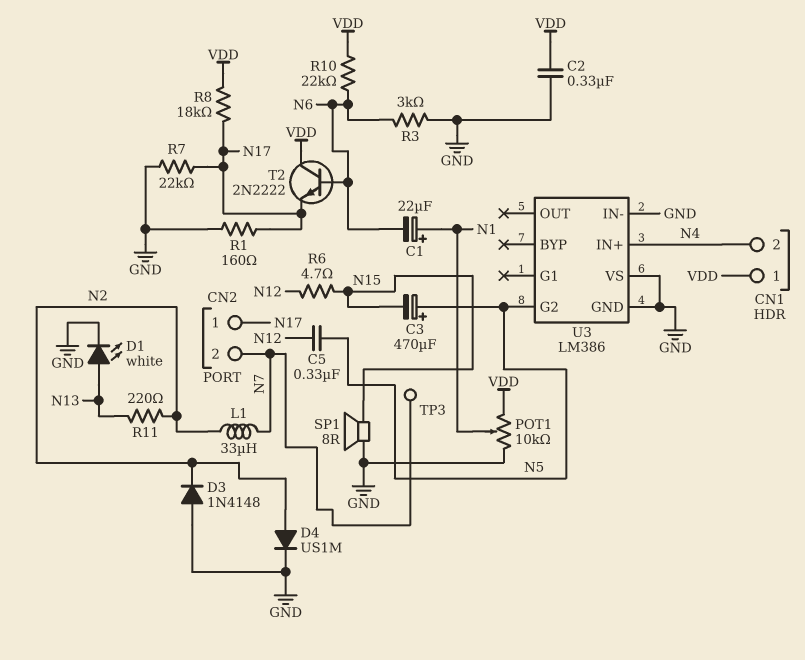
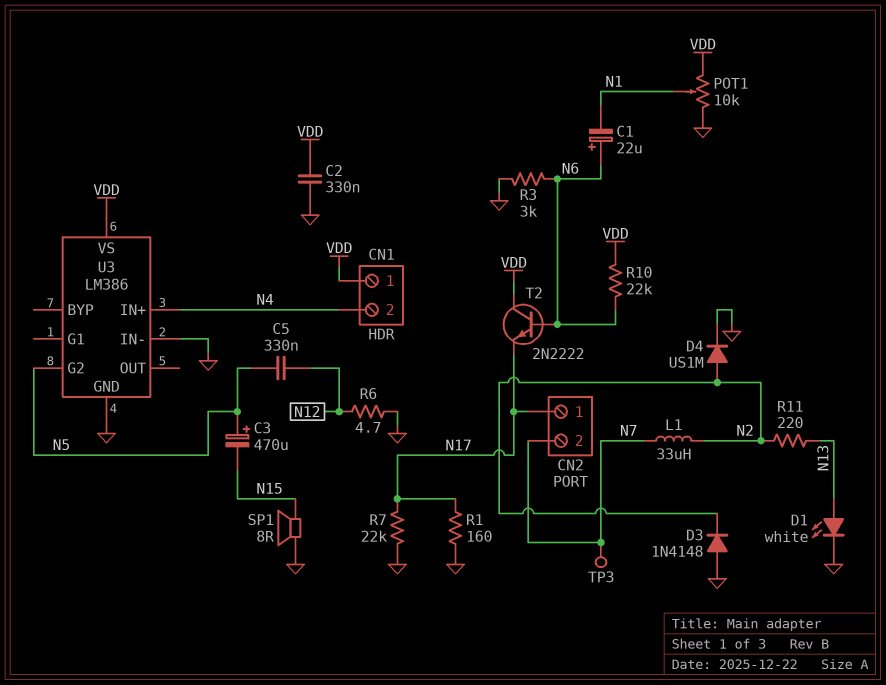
C1: 22uF (plus N1, minus N6) -> 22uF (plus N6, minus N1)
R6: 4.7 (N12, N15) -> 4.7 (GND, N12)
R8: 18k (N17, VDD) -> none
U3 pin VS: GND -> VDD

